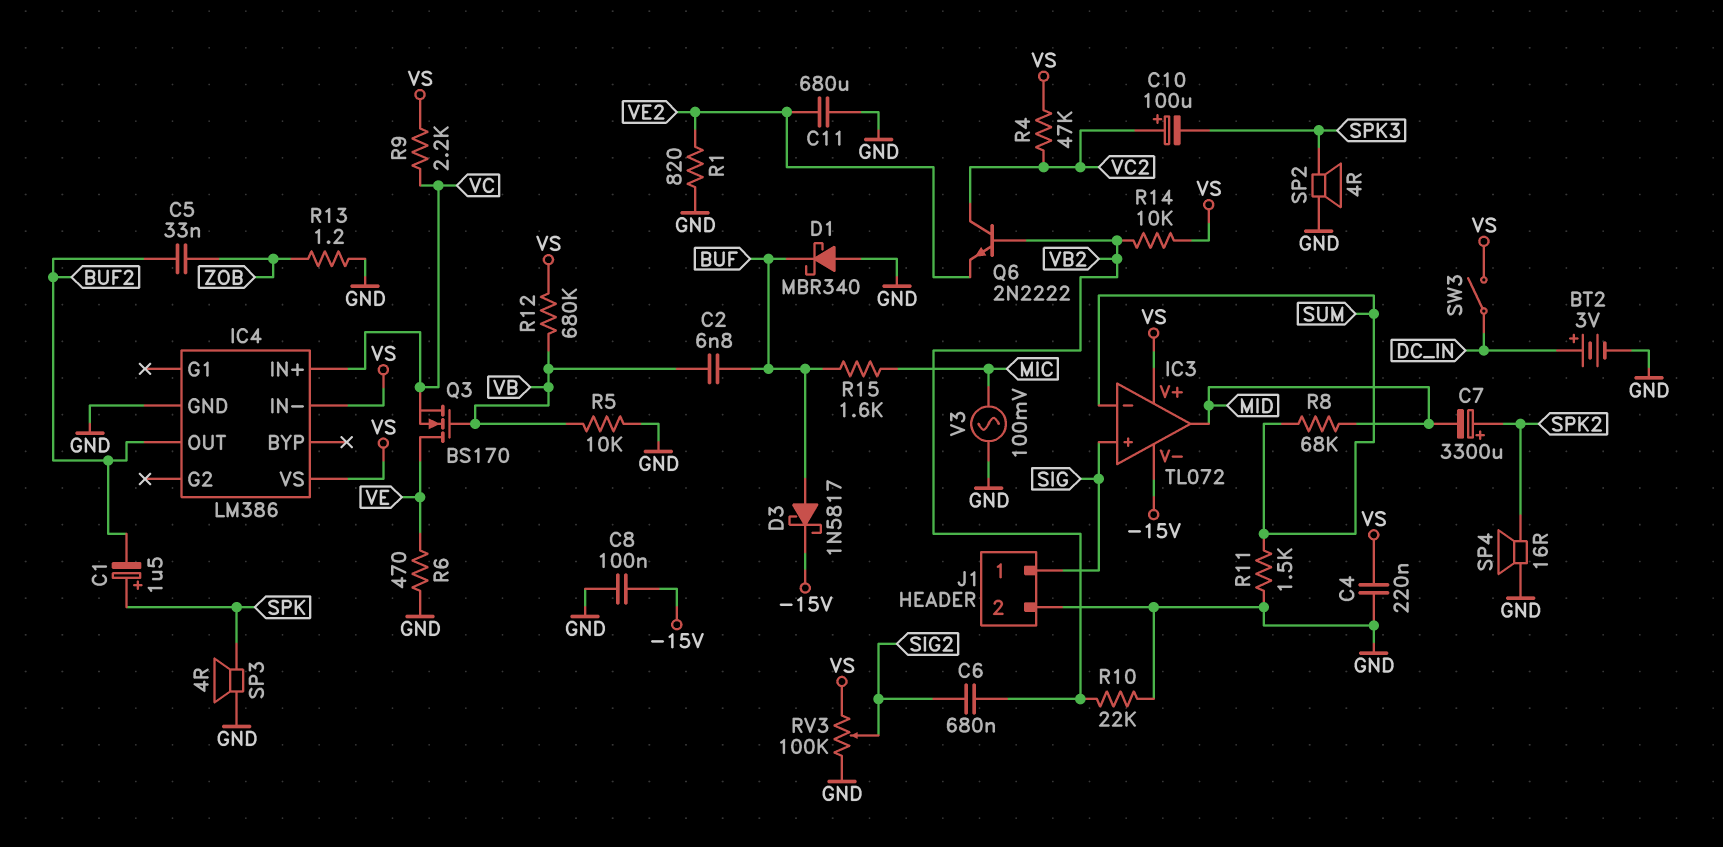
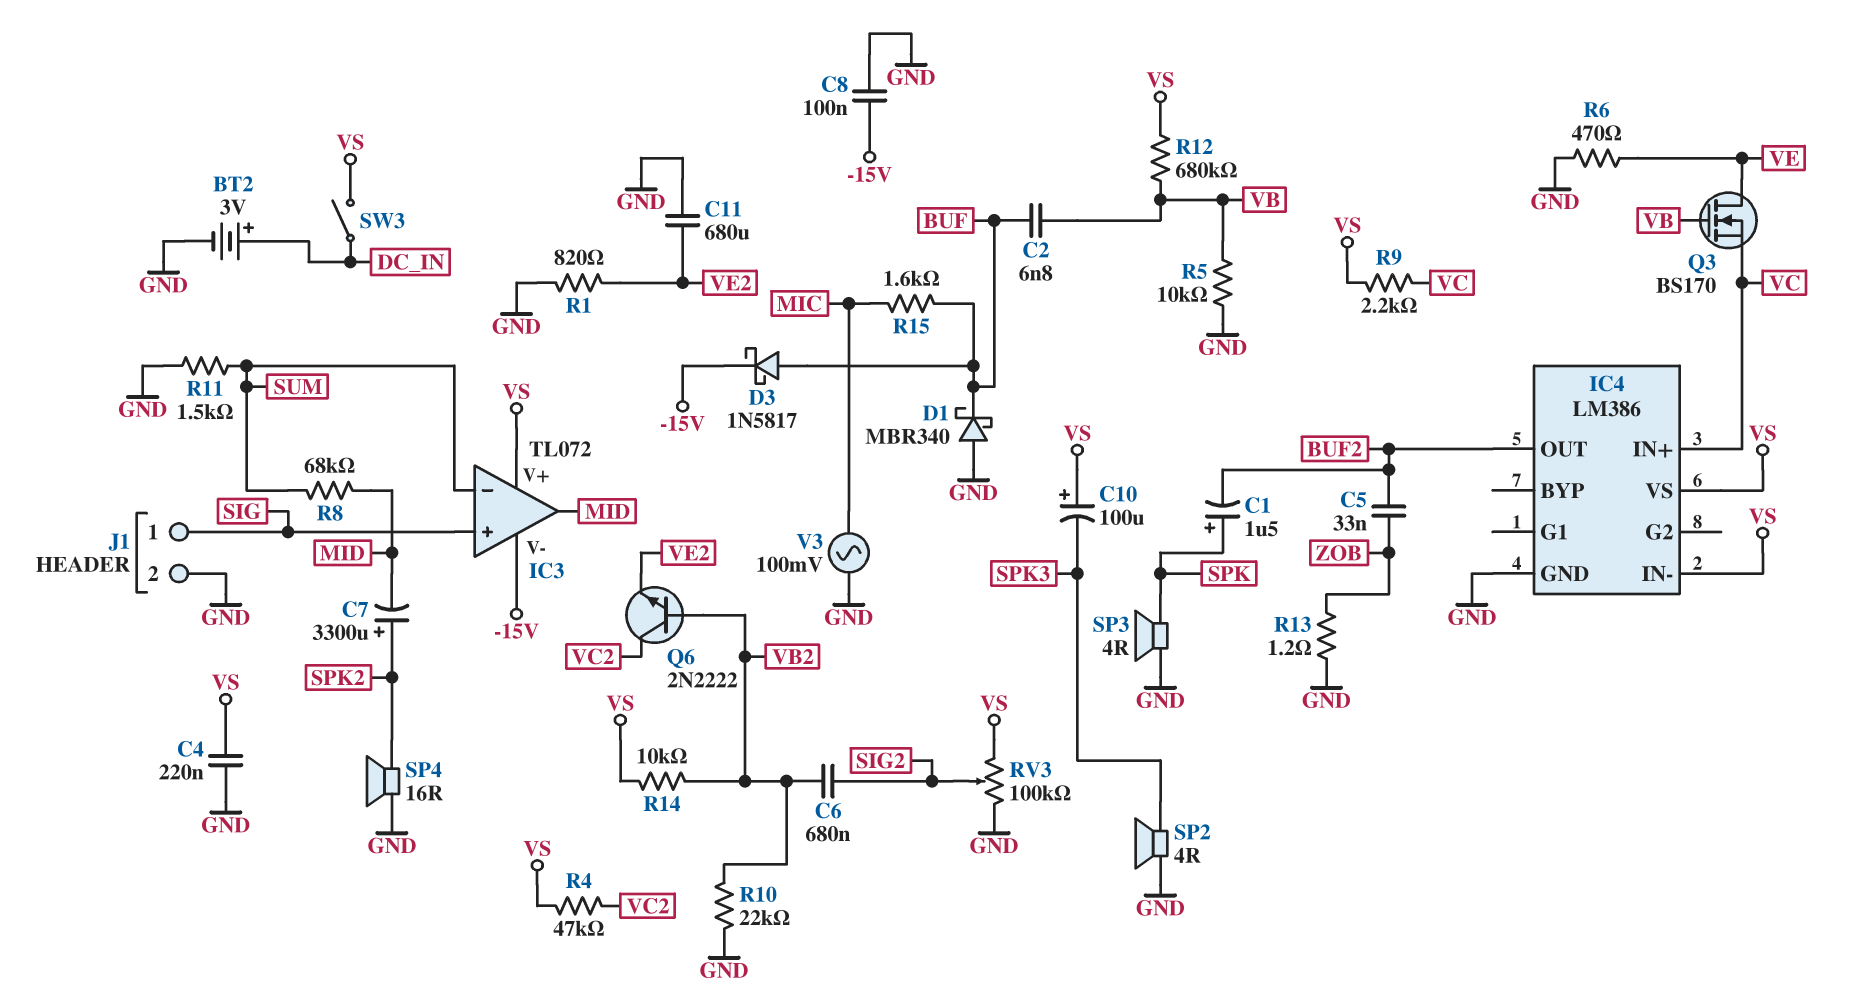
C10: 100uF (plus VC2, minus SPK3) -> 100uF (plus VS, minus SPK3)

